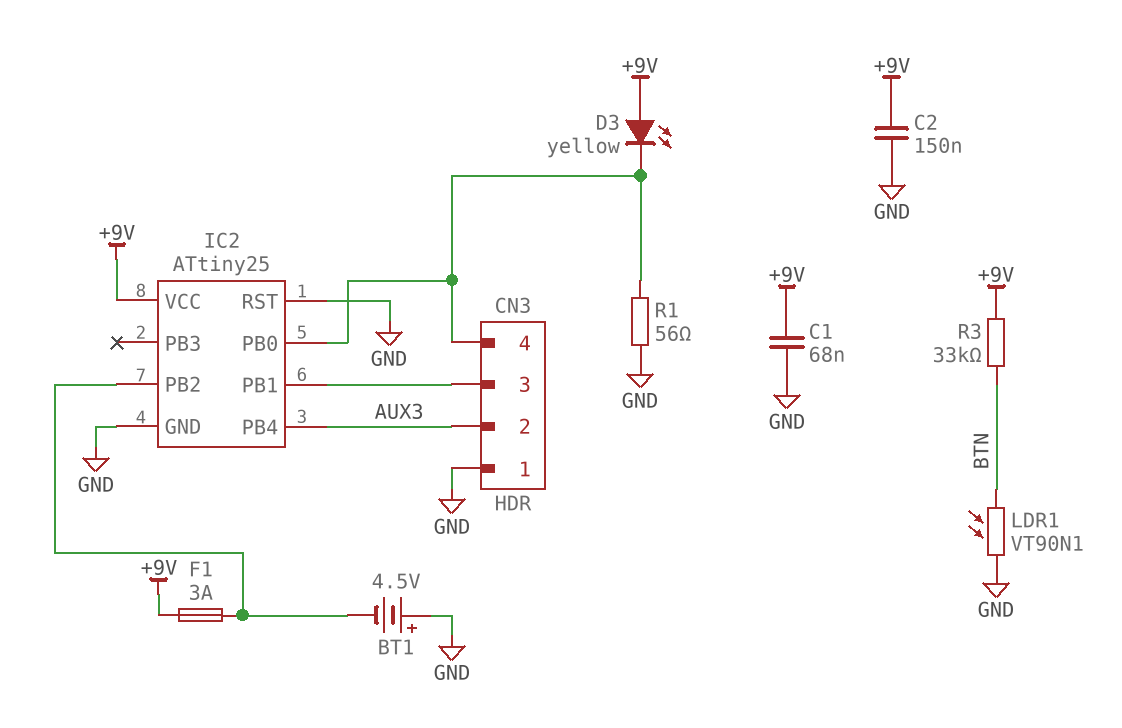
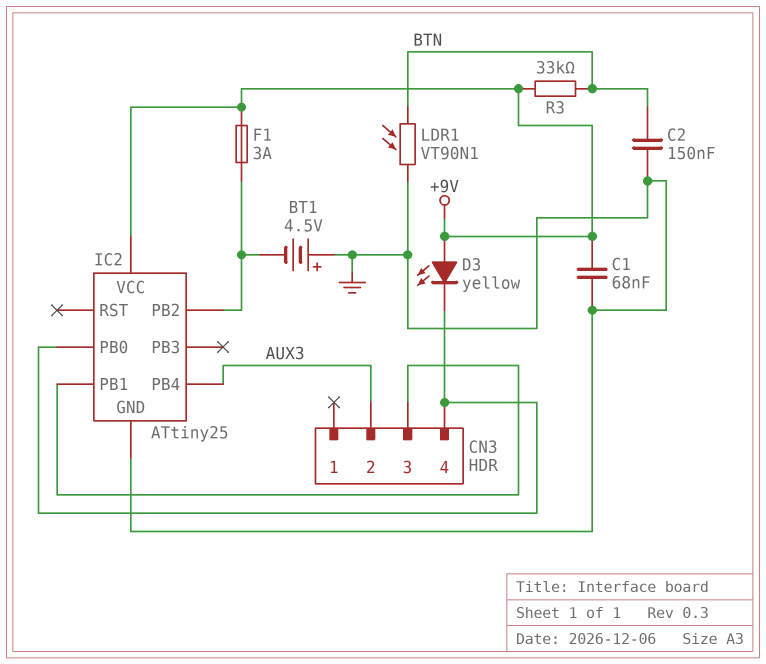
C2: 150nF (+9V, GND) -> 150nF (BTN, GND)
CN3 pin 1: GND -> none
IC2 pin RST: GND -> none
R1: 56 (CN3/4, GND) -> none

